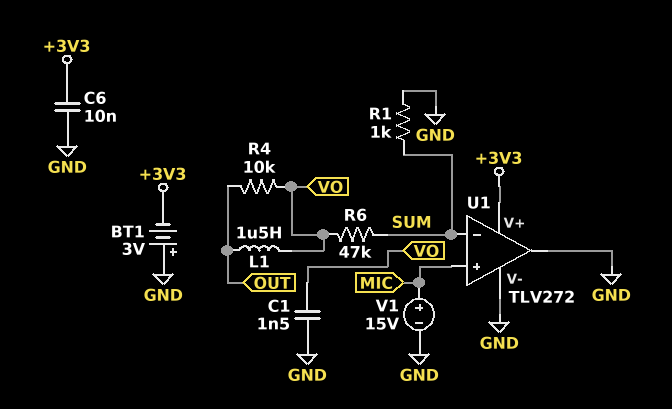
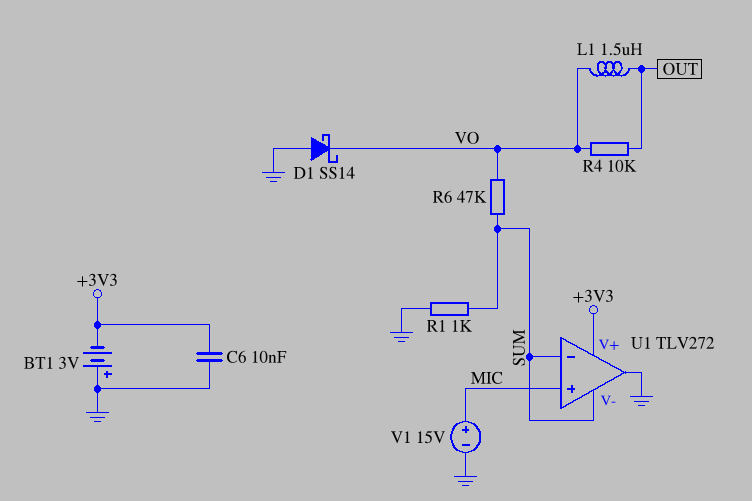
C1: 1.5nF (GND, VO) -> none
D1: none -> schottky SS14 (A GND, K VO)
U1 pin V-: GND -> SUM

